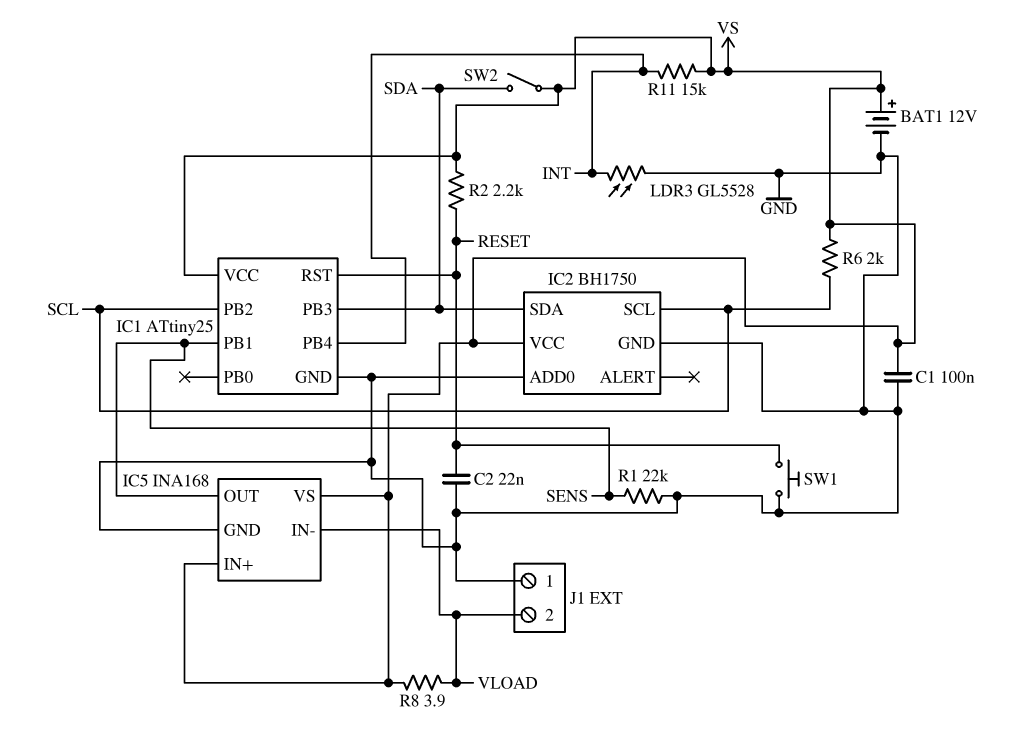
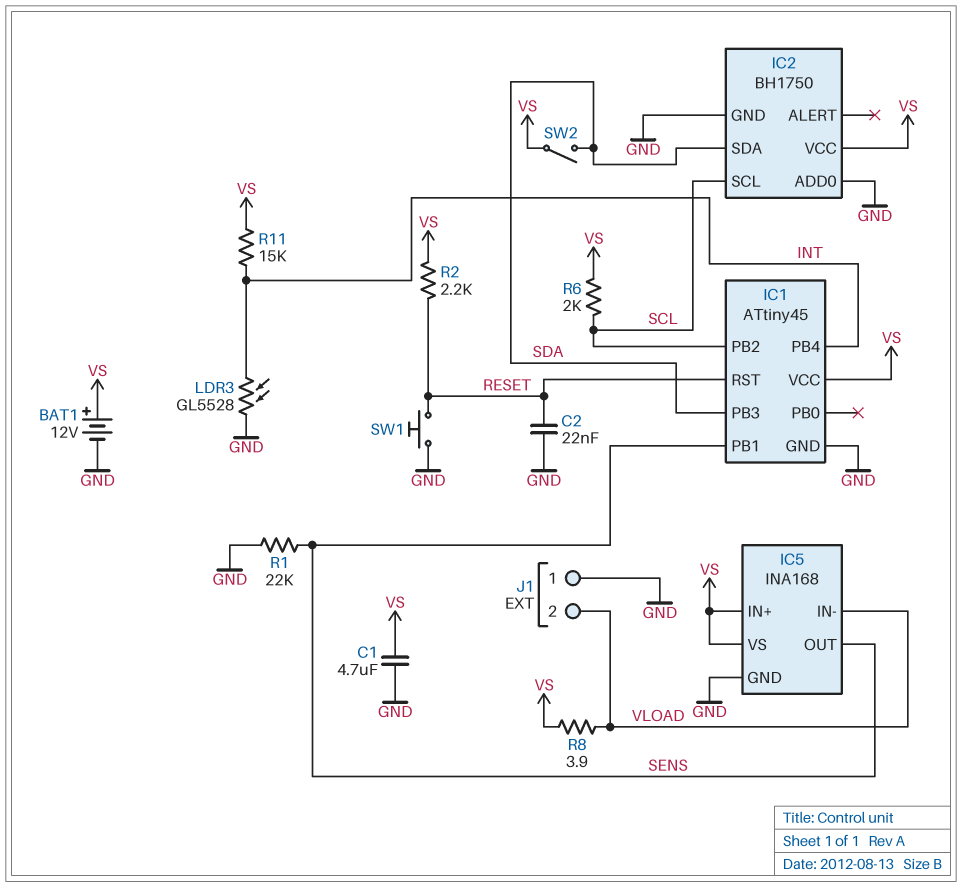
C1: 100nF (GND, VS) -> 4.7uF (GND, VS)
IC1: ATtiny25 -> ATtiny45

